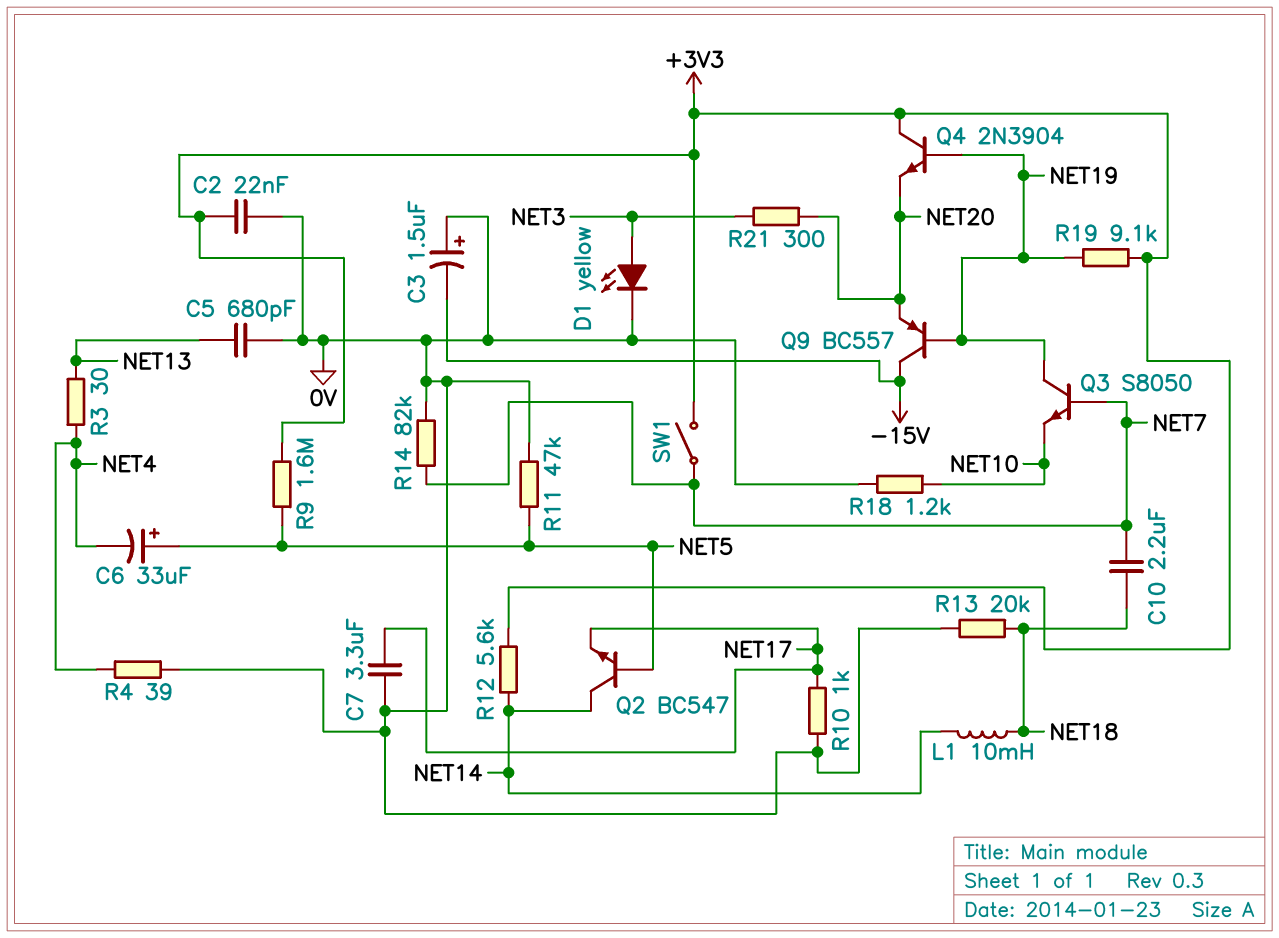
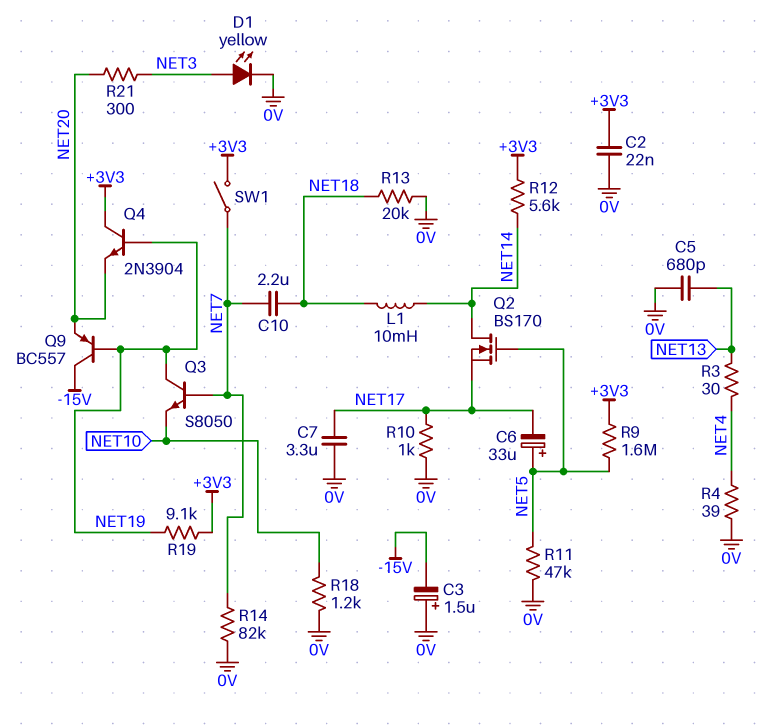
C6: 33uF (plus NET5, minus NET4) -> 33uF (plus NET5, minus NET17)
Q2: NPN BC547 (B NET5, C NET14, E NET17) -> NMOS BS170 (G NET5, D NET14, S NET17)

